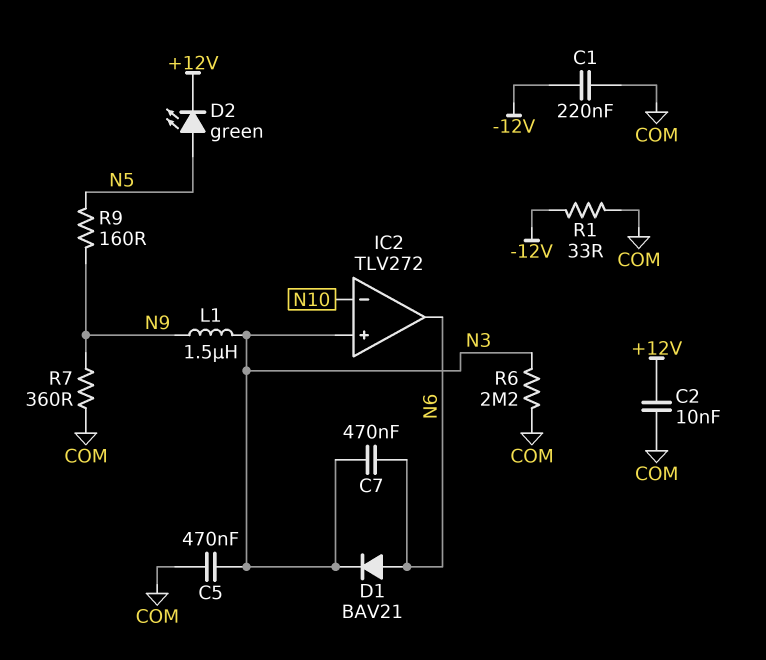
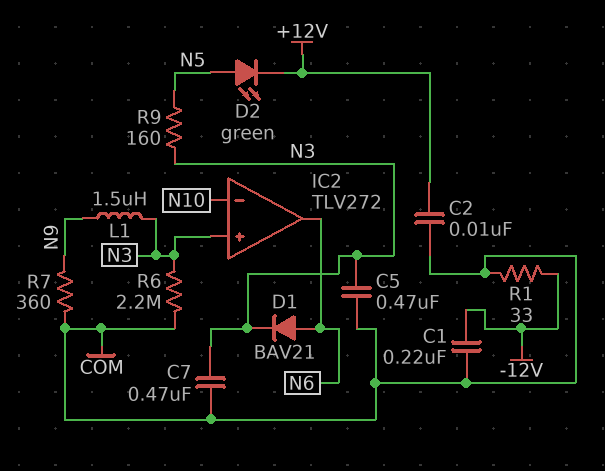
C7: 470nF (N3, N6) -> 470nF (COM, N3)
R9: 160 (N5, N9) -> 160 (N3, N5)

